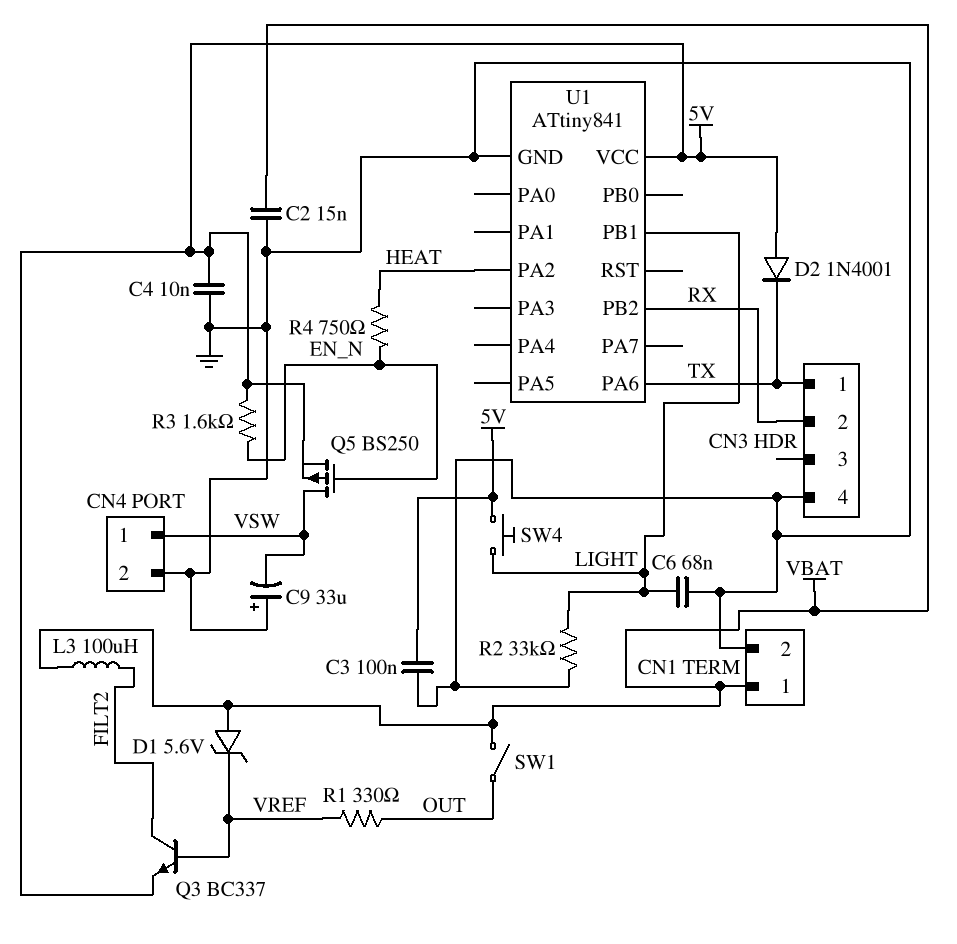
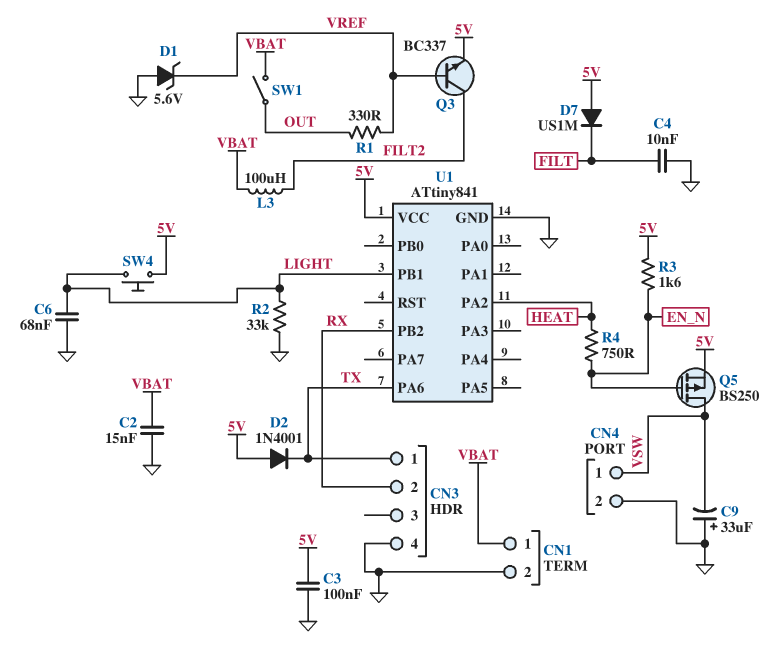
C4: 10nF (5V, GND) -> 10nF (FILT, GND)
D1: zener 5.6V (A VBAT, K VREF) -> zener 5.6V (A GND, K VREF)
D7: none -> diode US1M (A 5V, K FILT)

